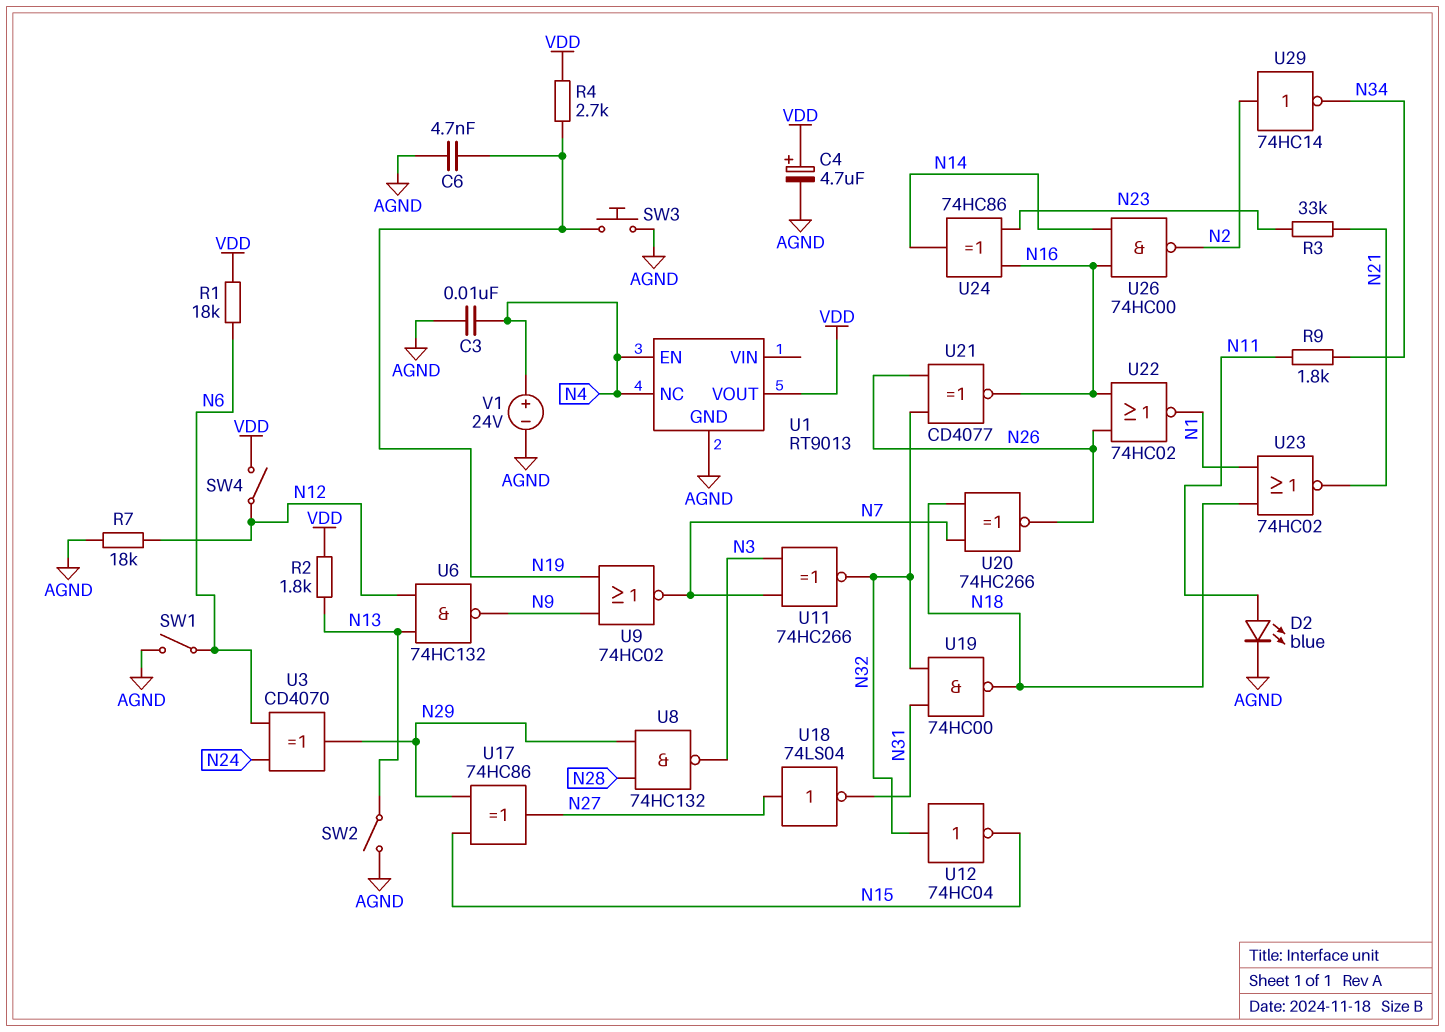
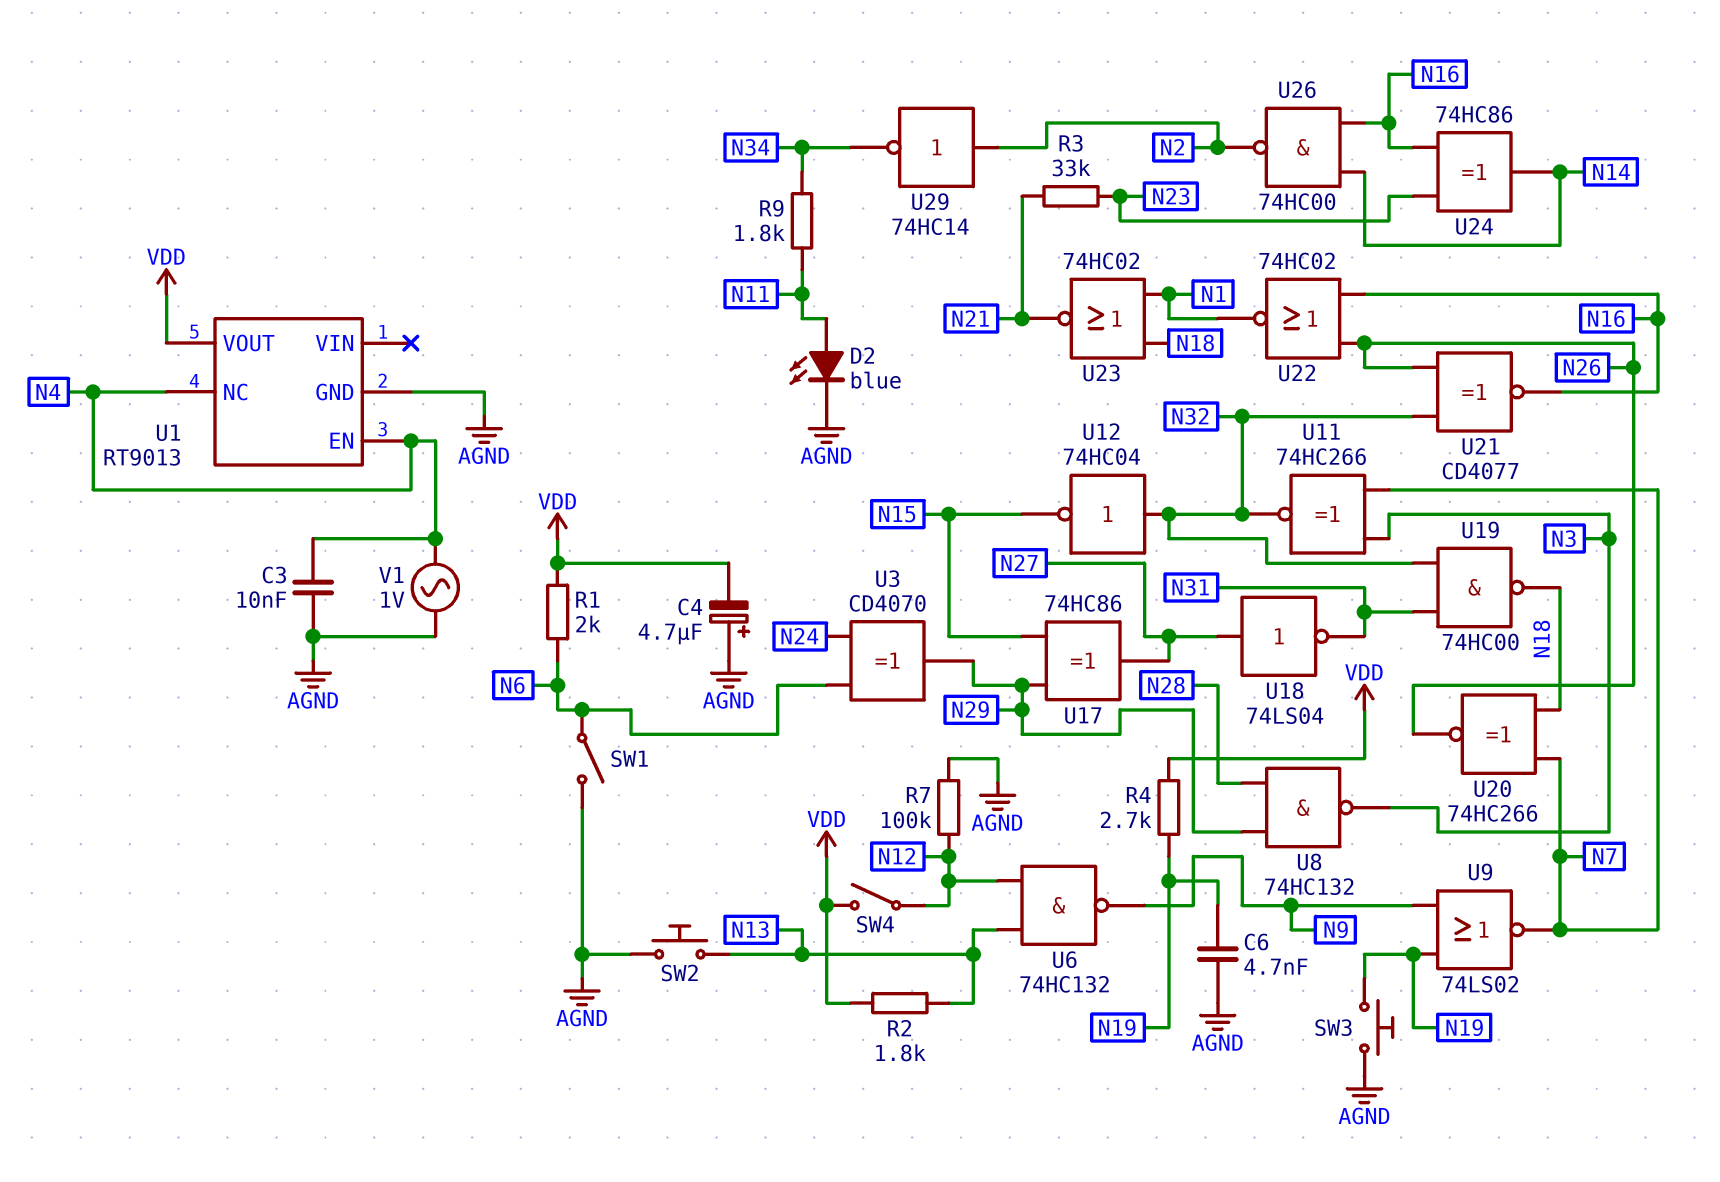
C4: 4.7uF (plus VDD, minus AGND) -> 4.7uF (plus AGND, minus VDD)
R1: 18k (N6, VDD) -> 2k (N6, VDD)
R7: 18k (AGND, N12) -> 100k (AGND, N12)
SW2: switch (AGND, N13) -> button (AGND, N13)
U9: NOR 74HC02 (in N9, in N19, out N7) -> NOR 74LS02 (in N9, in N19, out N7)
V1: 24V (plus N4, minus AGND) -> AC 1V (AGND, N4)

